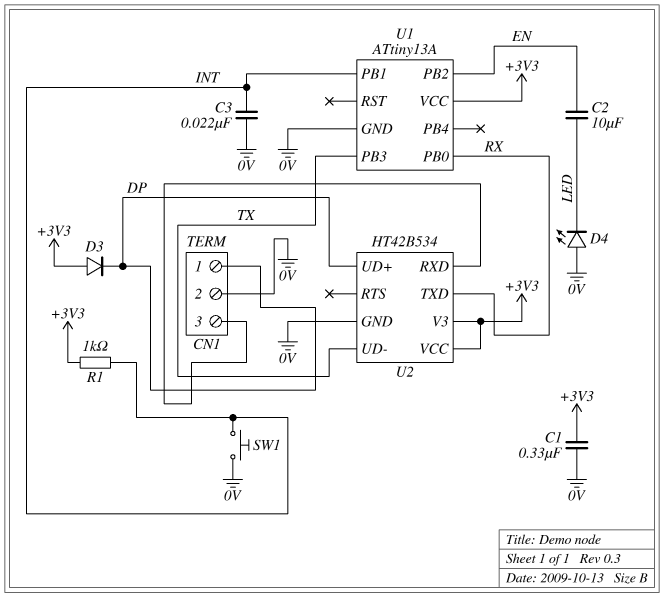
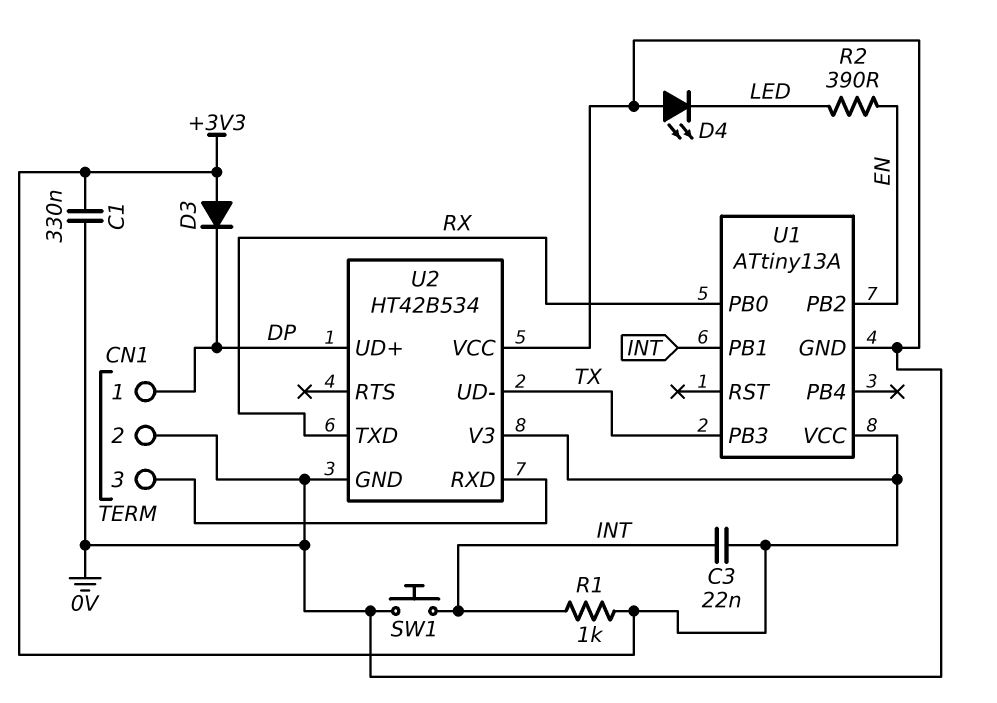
C2: 10uF (EN, LED) -> none
C3: 22nF (0V, INT) -> 22nF (+3V3, INT)
R2: none -> 390 (EN, LED)
U2 pin VCC: +3V3 -> 0V

